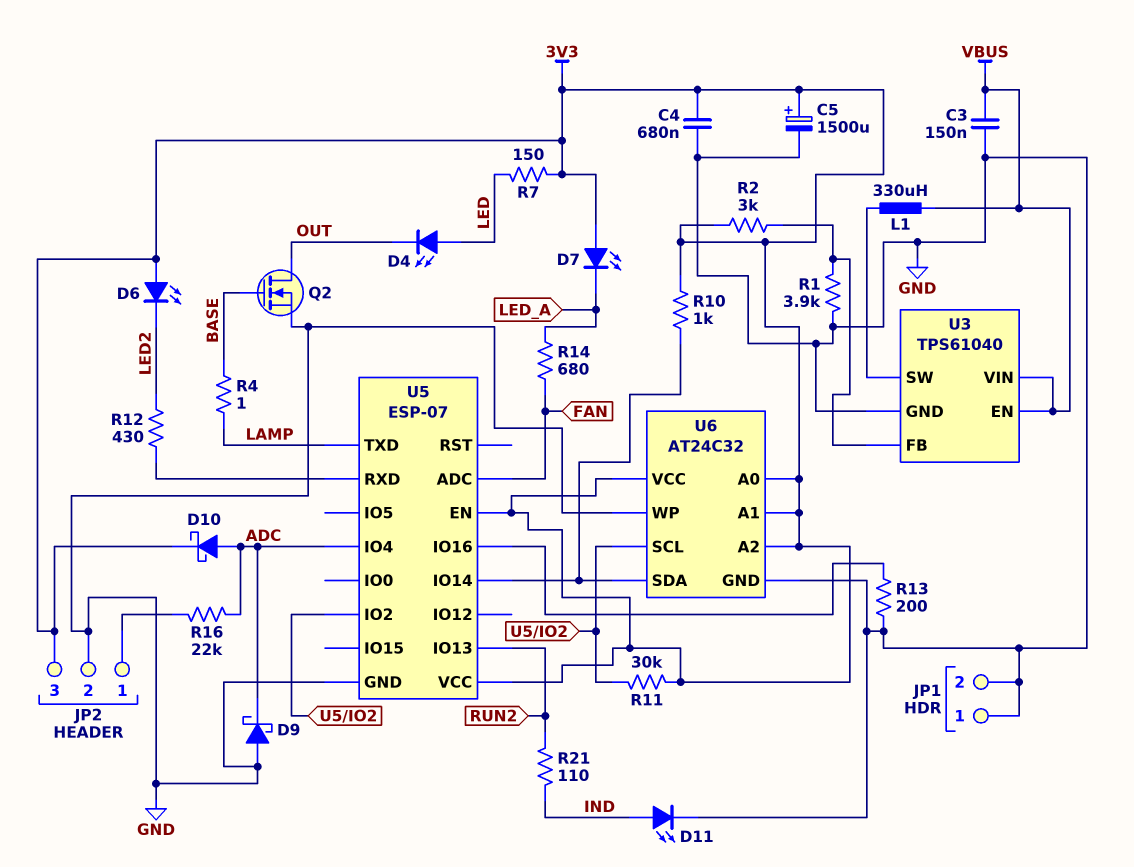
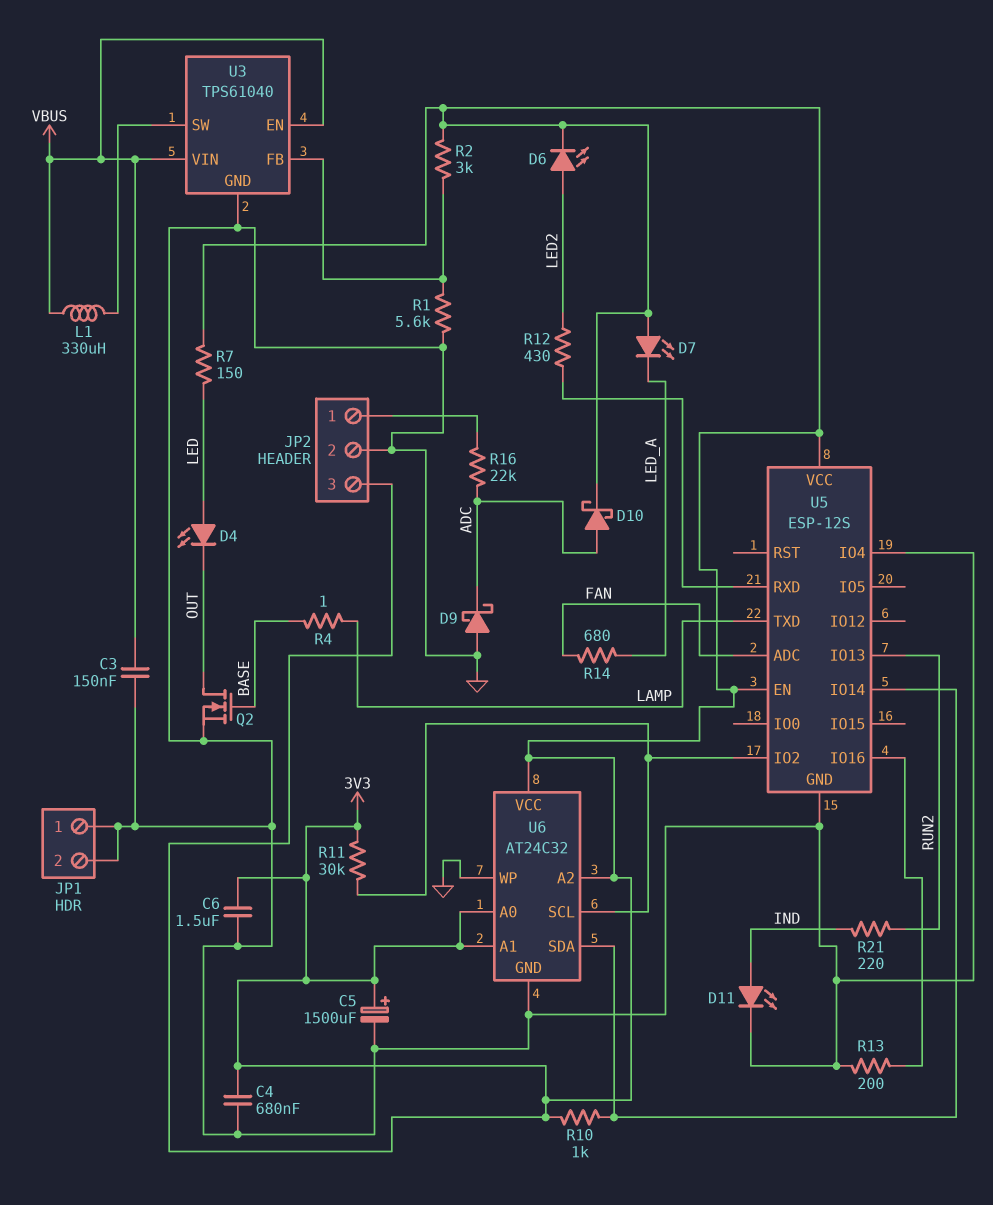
C6: none -> 1.5uF (3V3, GND)
D6: LED (A 3V3, K LED2) -> LED (A LED2, K 3V3)
R1: 3.9k (GND, U3/FB) -> 5.6k (GND, U3/FB)
R21: 110 (IND, RUN2) -> 220 (IND, RUN2)
U5: ESP-07 -> ESP-12S
U5 pin IO4: ADC -> GND

